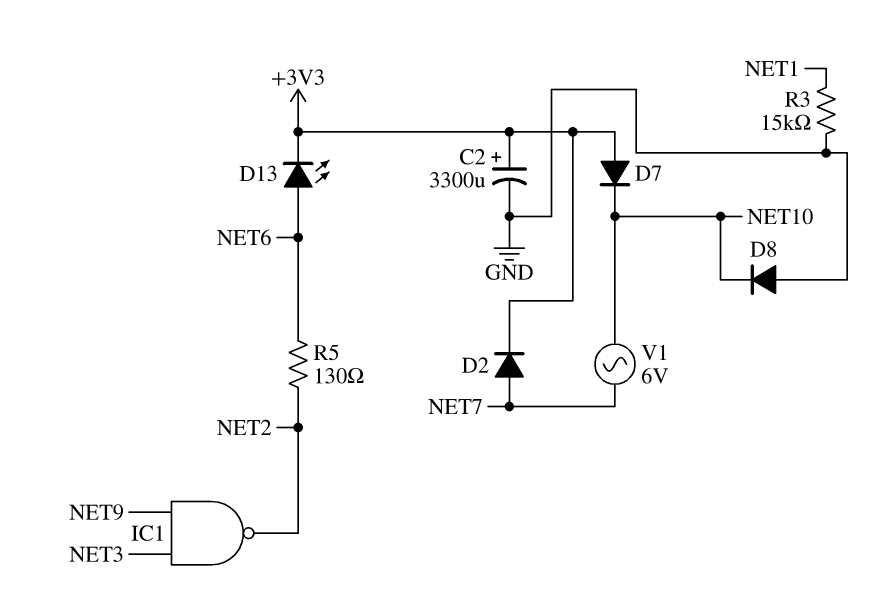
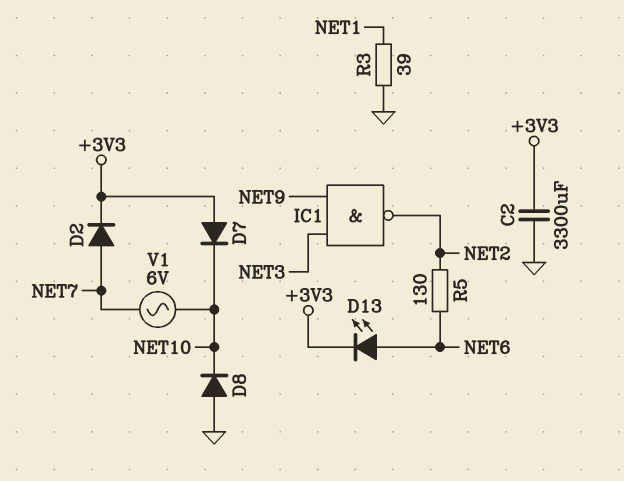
C2: 3300uF (plus +3V3, minus GND) -> 3300uF (+3V3, GND)
R3: 15k (GND, NET1) -> 39 (GND, NET1)

